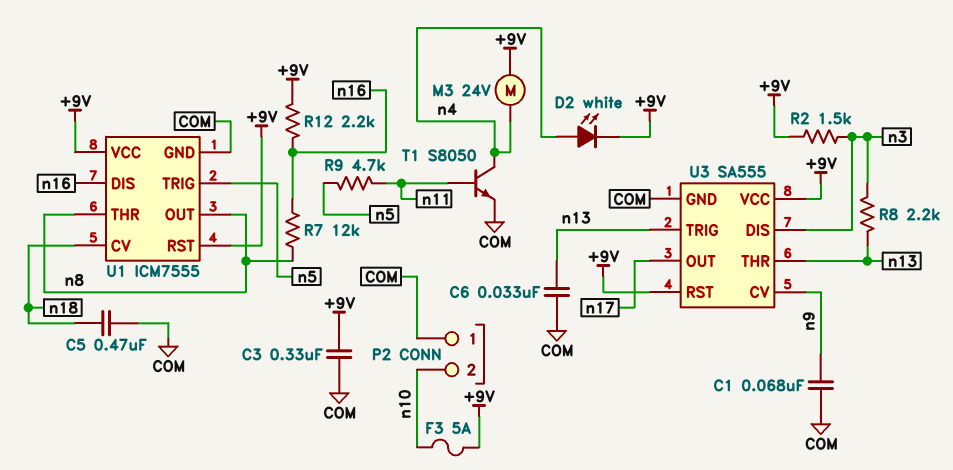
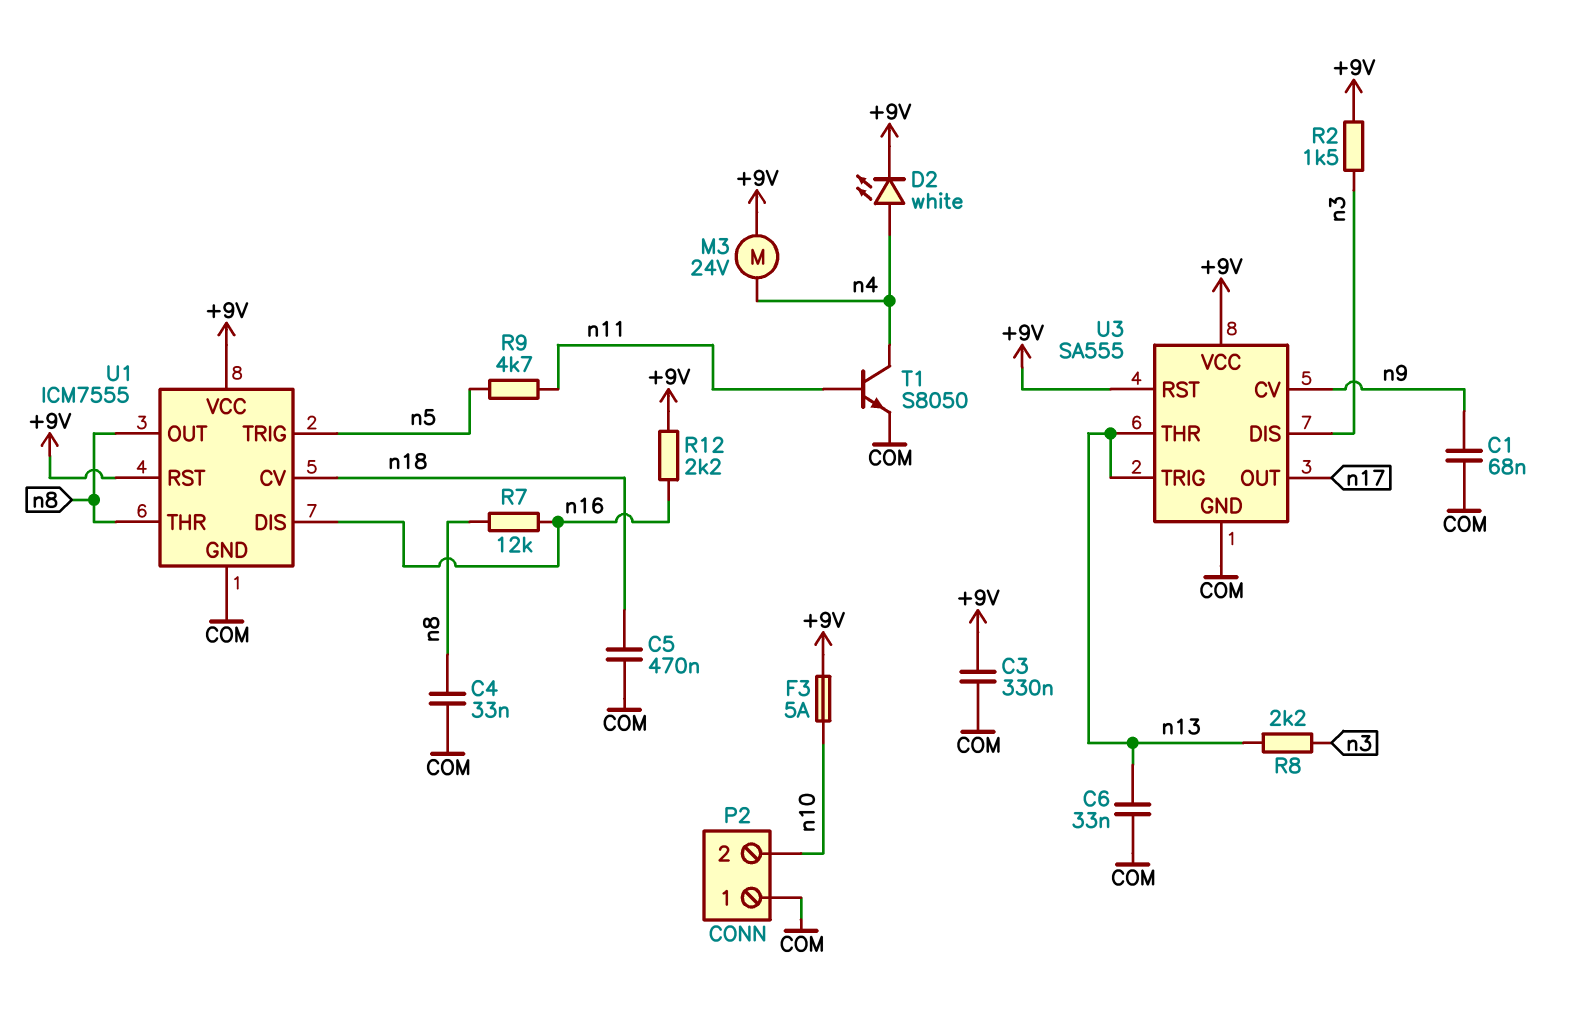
C4: none -> 33nF (COM, n8)

